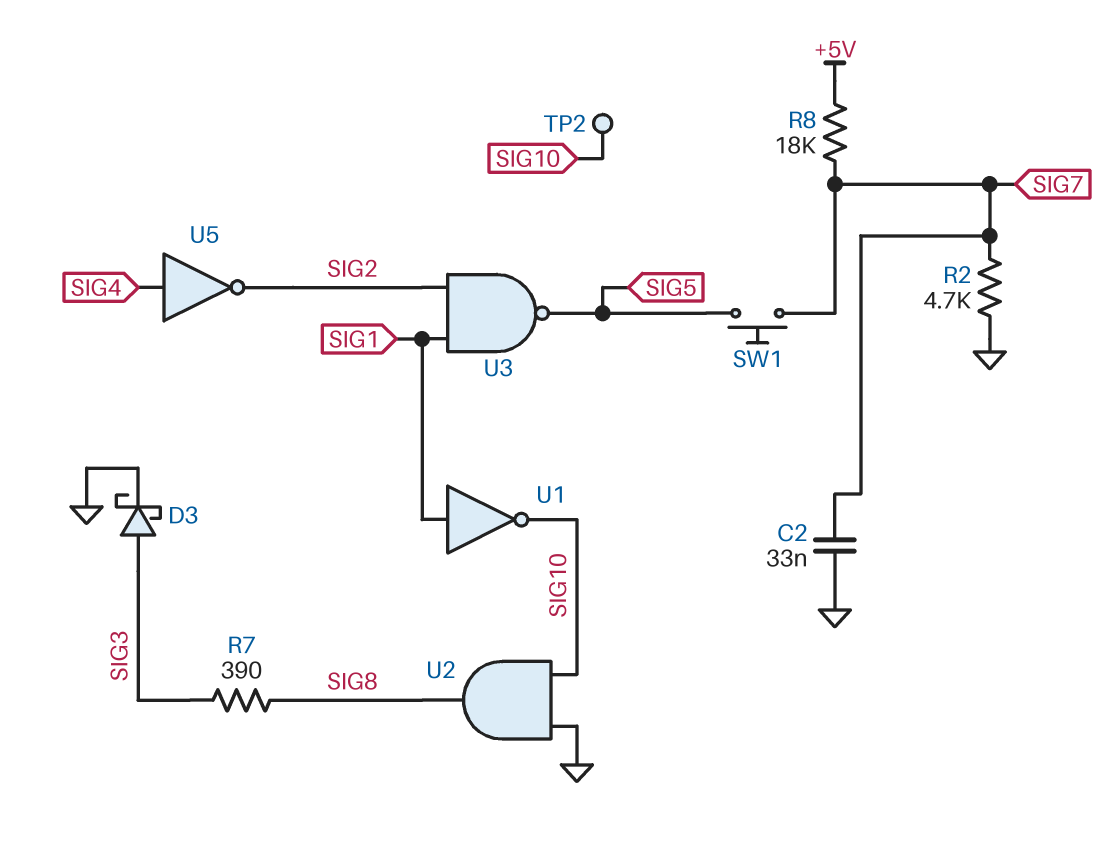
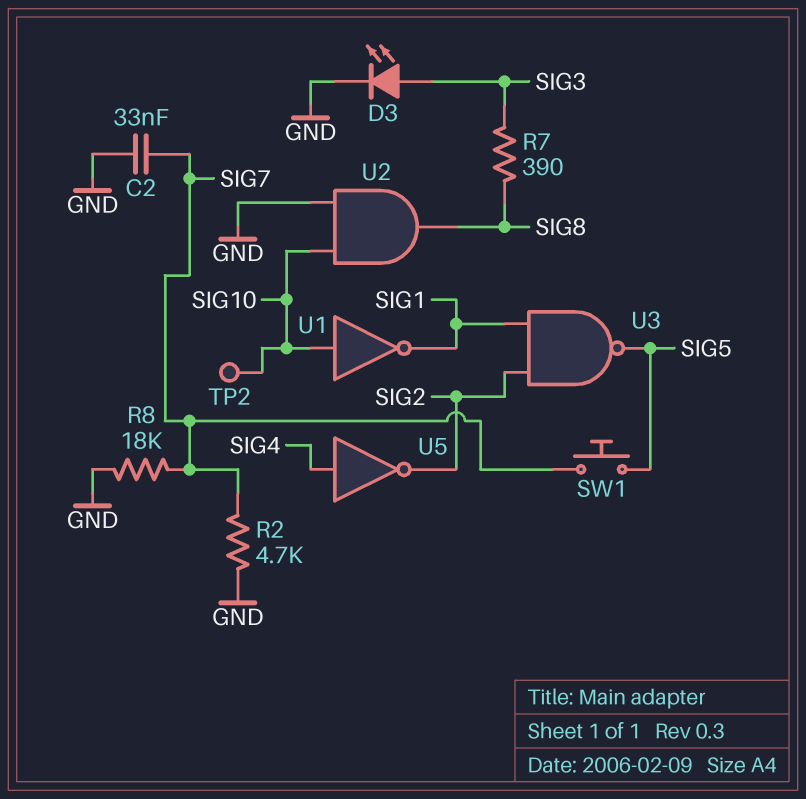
D3: schottky (A SIG3, K GND) -> LED (A SIG3, K GND)
R8: 18k (+5V, SIG7) -> 18k (GND, SIG7)
U1: NOT (in SIG1, out SIG10) -> NOT (in SIG10, out SIG1)

